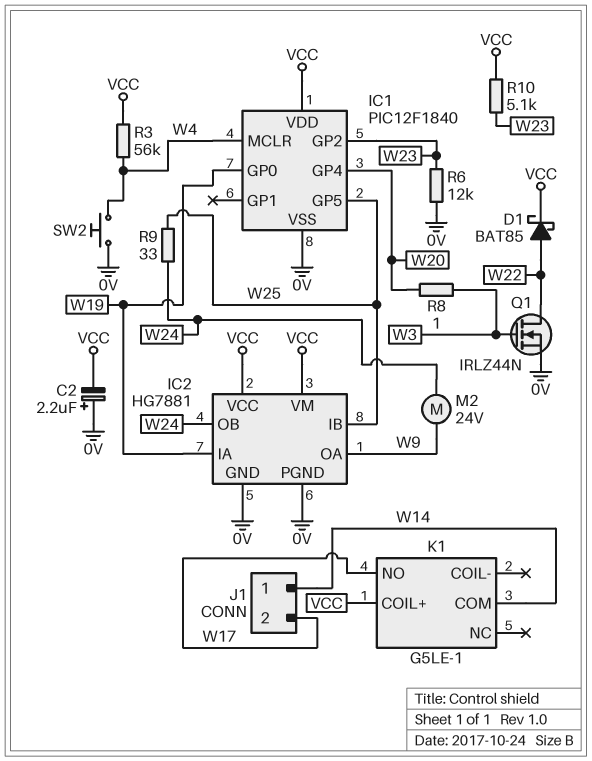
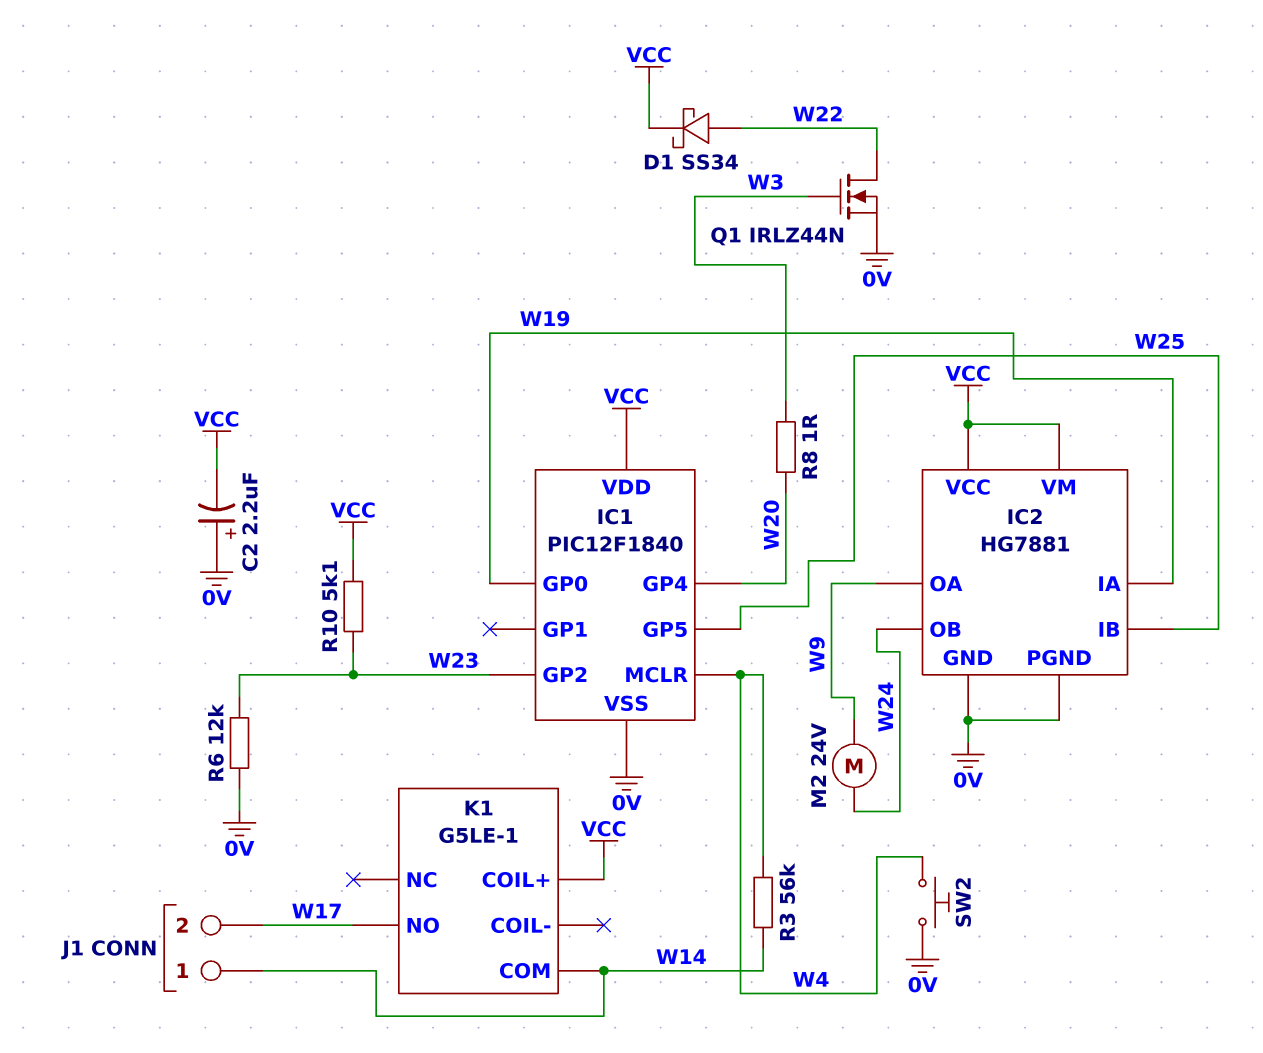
D1: schottky BAT85 (A W22, K VCC) -> schottky SS34 (A W22, K VCC)
R3: 56k (VCC, W4) -> 56k (W4, W14)
R9: 33 (W24, W25) -> none

